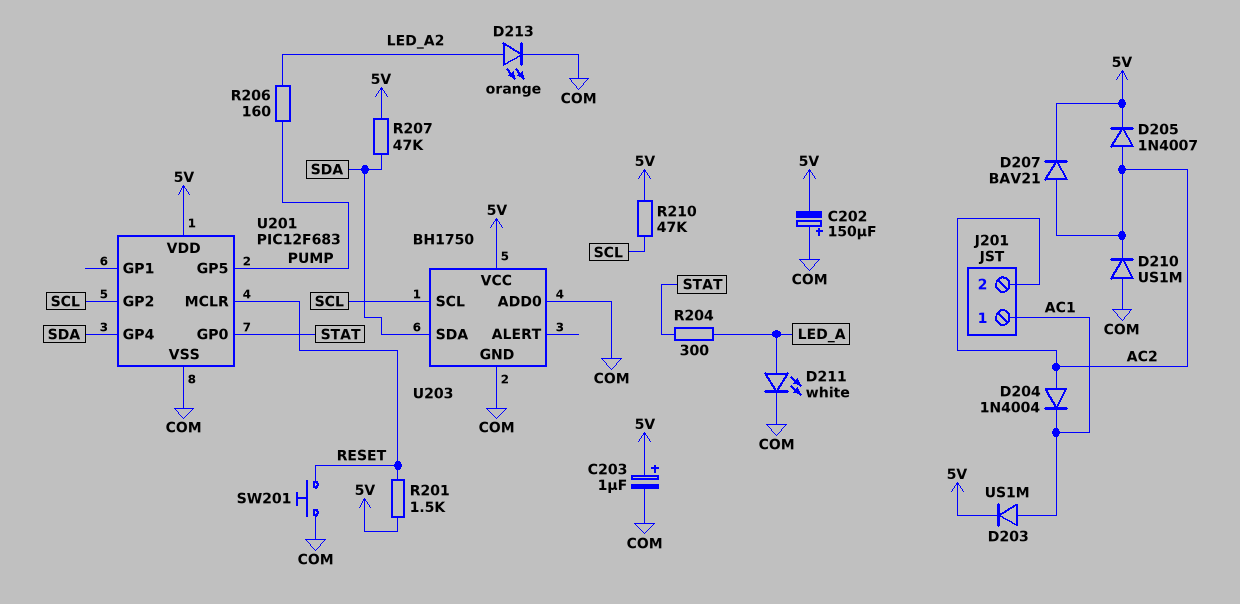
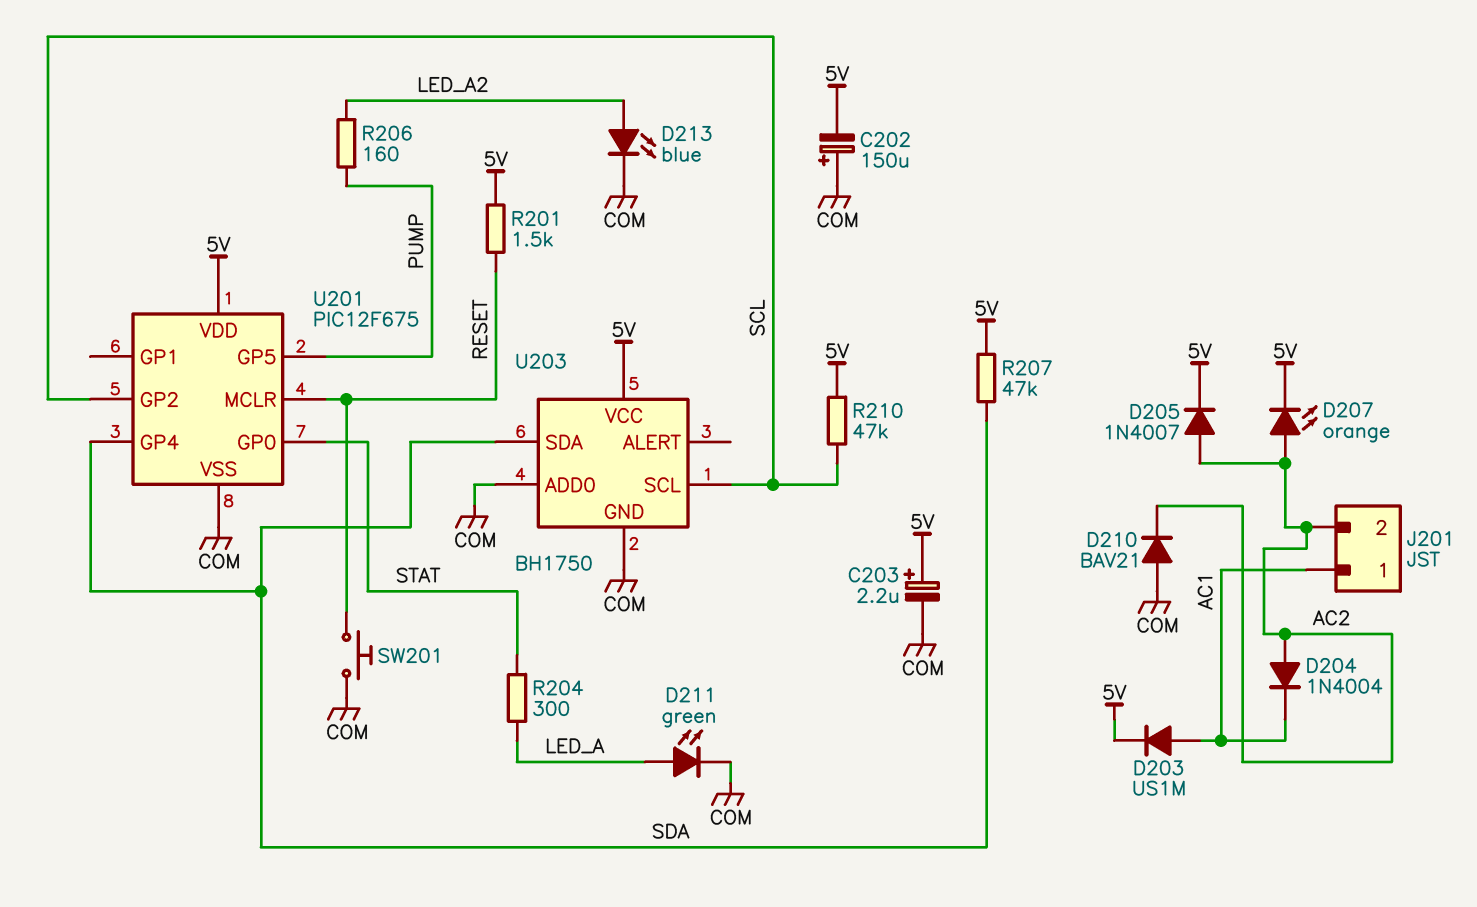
C203: 1uF (plus 5V, minus COM) -> 2.2uF (plus 5V, minus COM)
D207: diode BAV21 (A AC2, K 5V) -> LED orange (A AC2, K 5V)
D210: diode US1M (A COM, K AC2) -> diode BAV21 (A COM, K AC2)
D211: LED white (A LED_A, K COM) -> LED green (A LED_A, K COM)
D213: LED orange (A LED_A2, K COM) -> LED blue (A LED_A2, K COM)
U201: PIC12F683 -> PIC12F675

